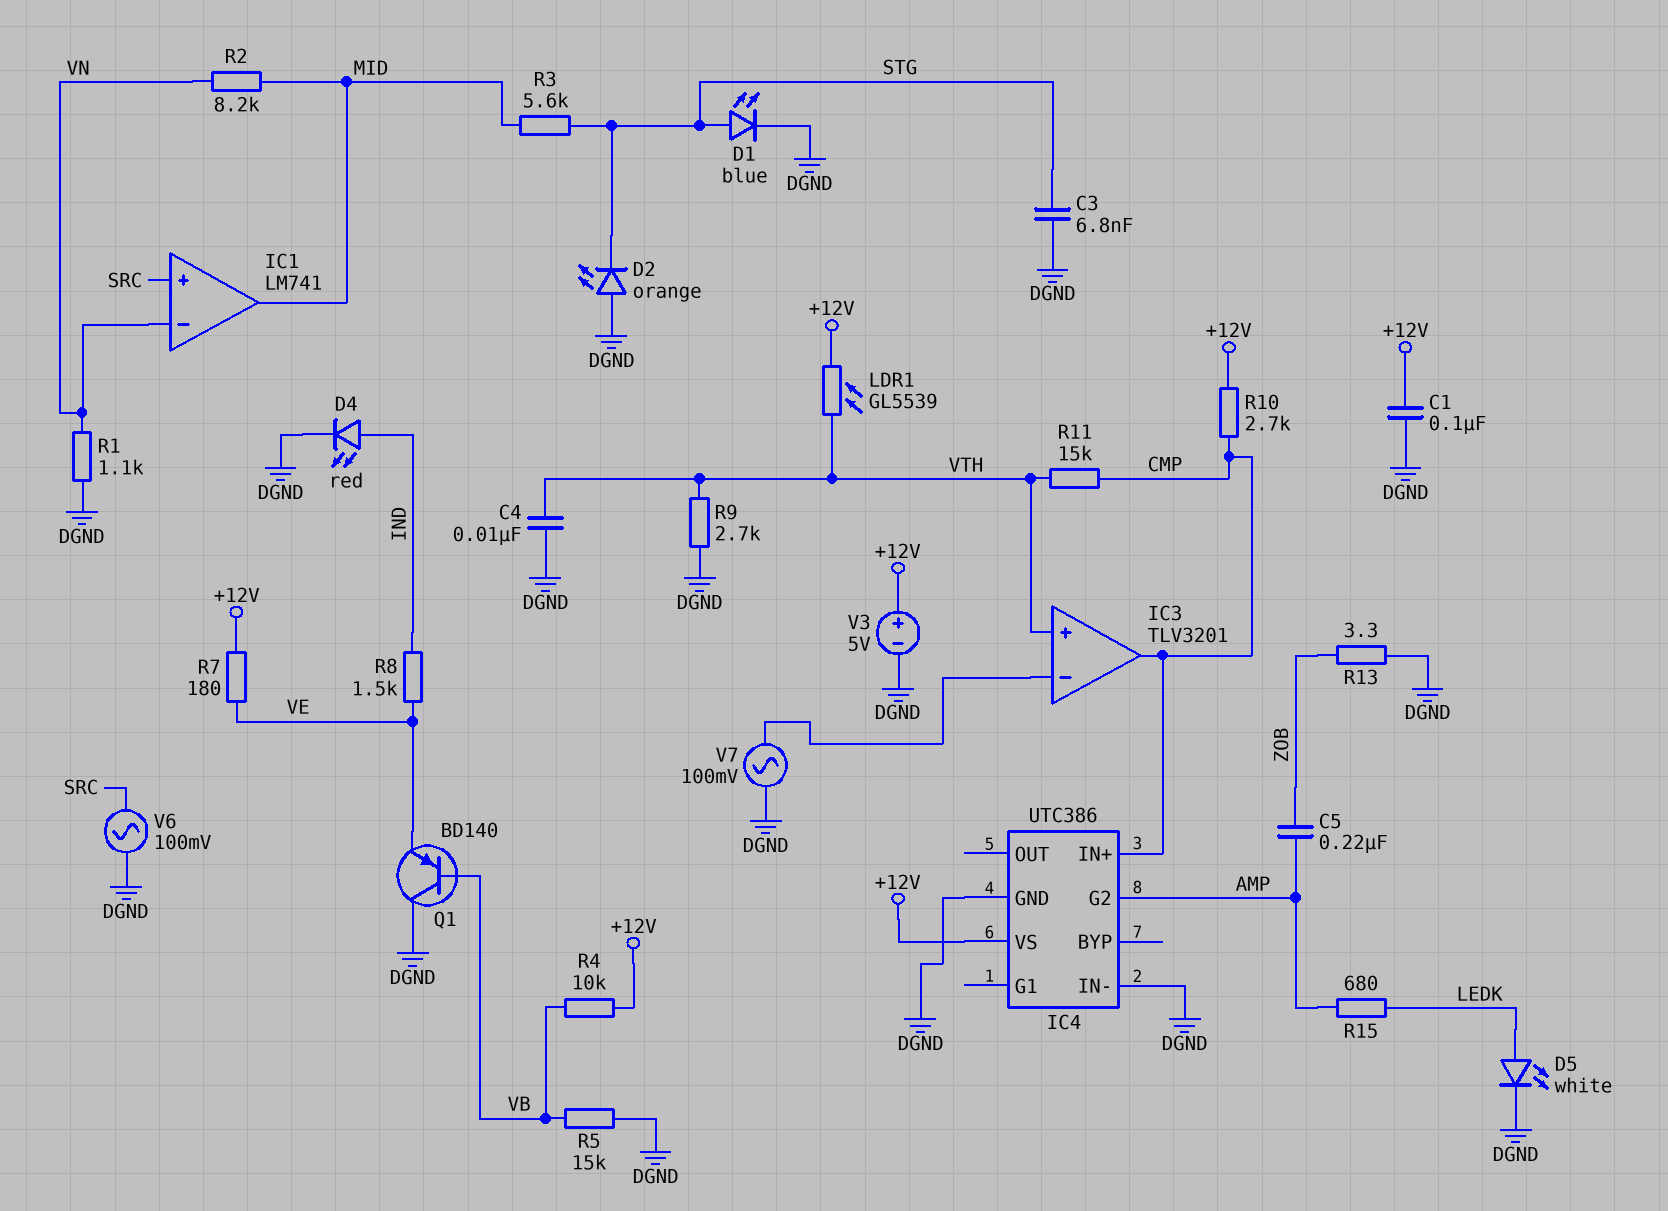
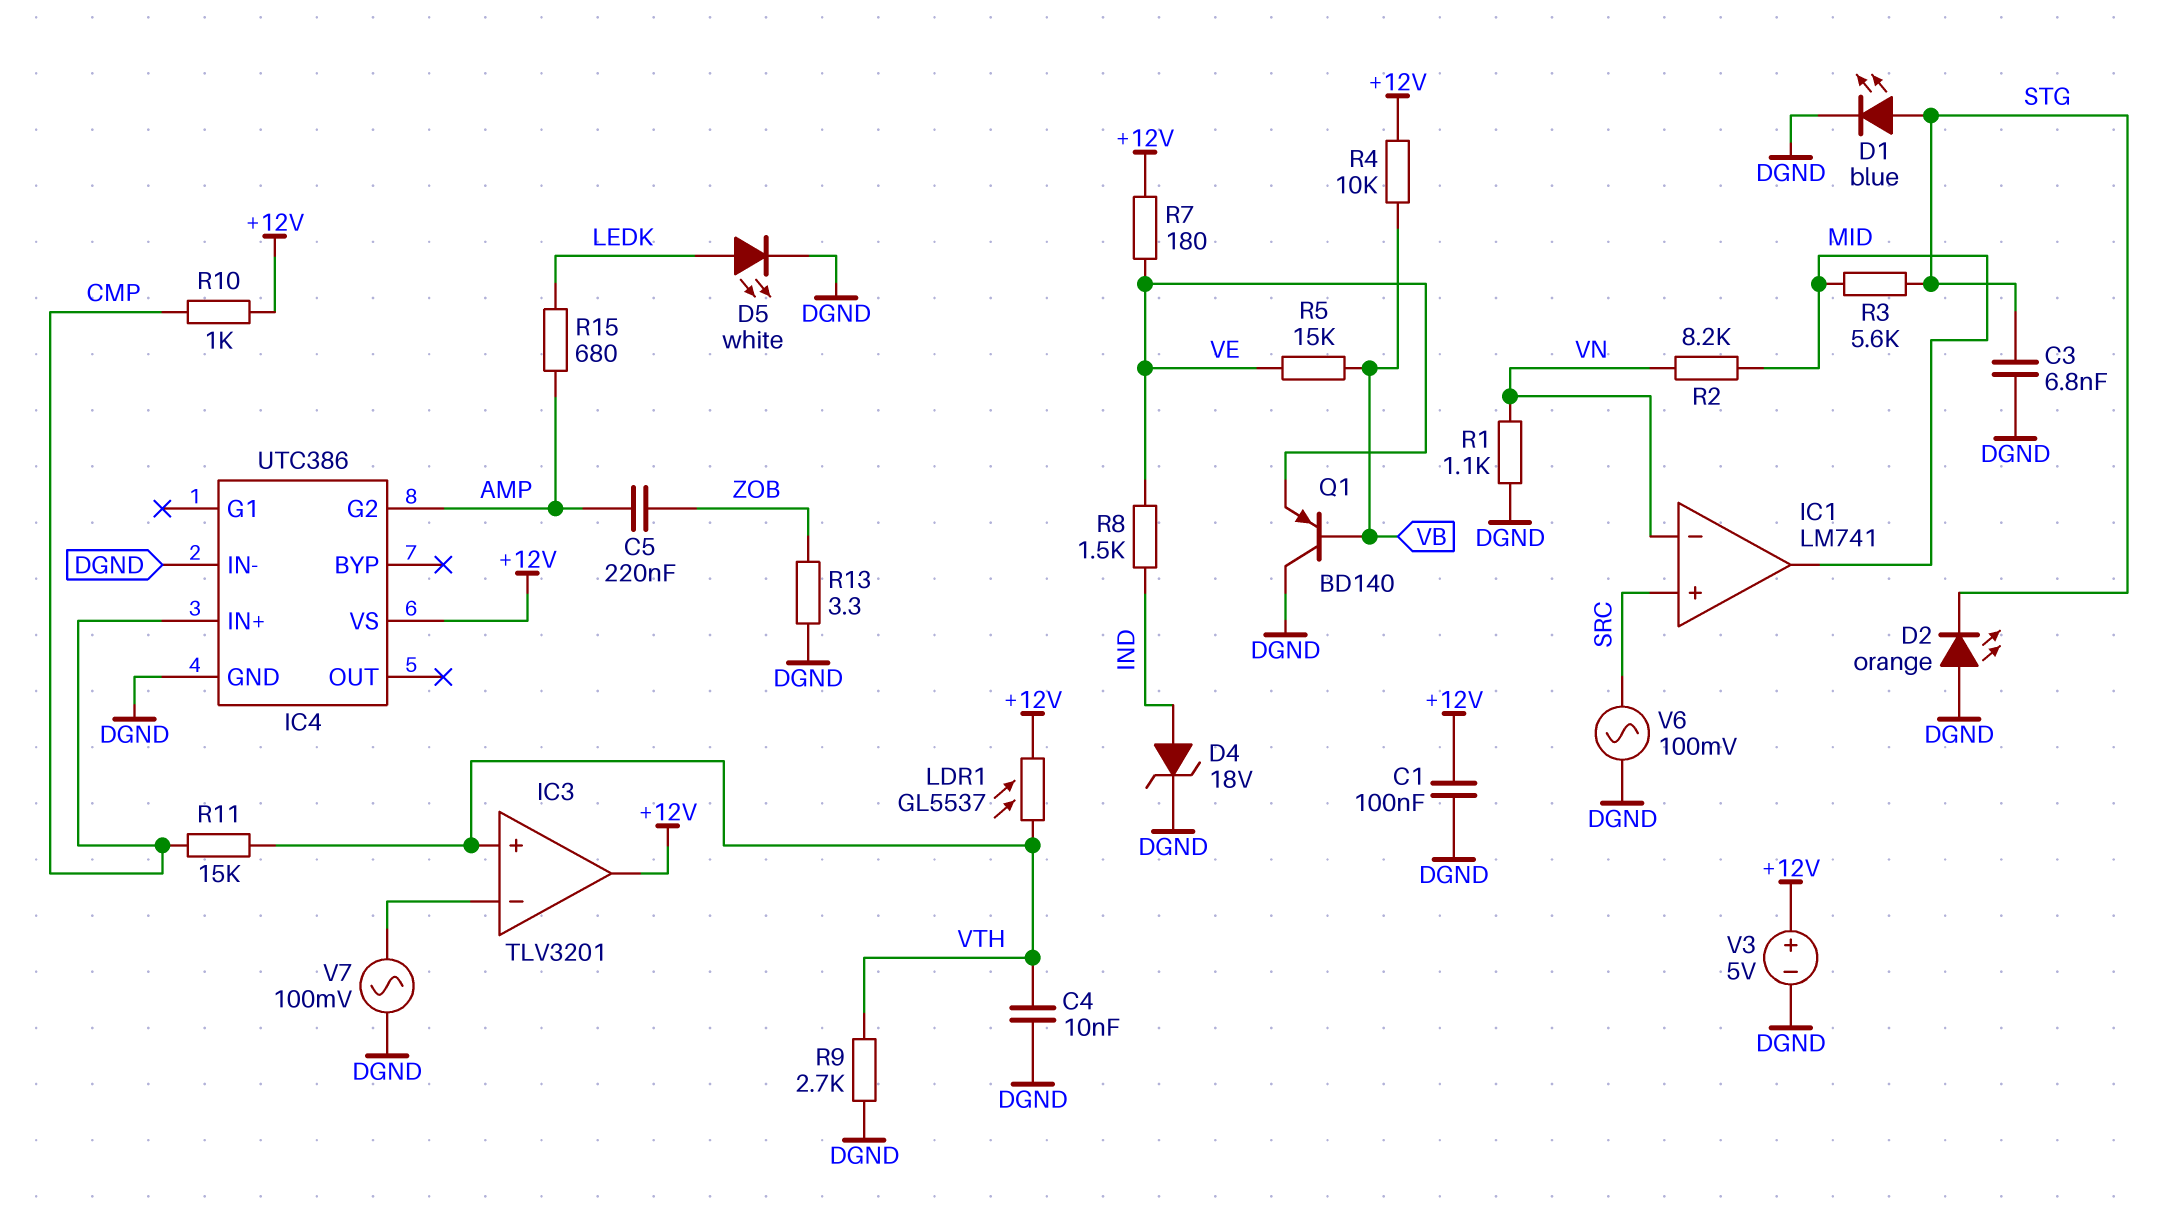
D4: LED red (A IND, K DGND) -> zener 18V (A IND, K DGND)
IC3 pin out: CMP -> +12V
LDR1: GL5539 (+12V, VTH) -> GL5537 (+12V, VTH)
R5: 15k (DGND, VB) -> 15k (VB, VE)
R10: 2.7k (+12V, CMP) -> 1k (+12V, CMP)

